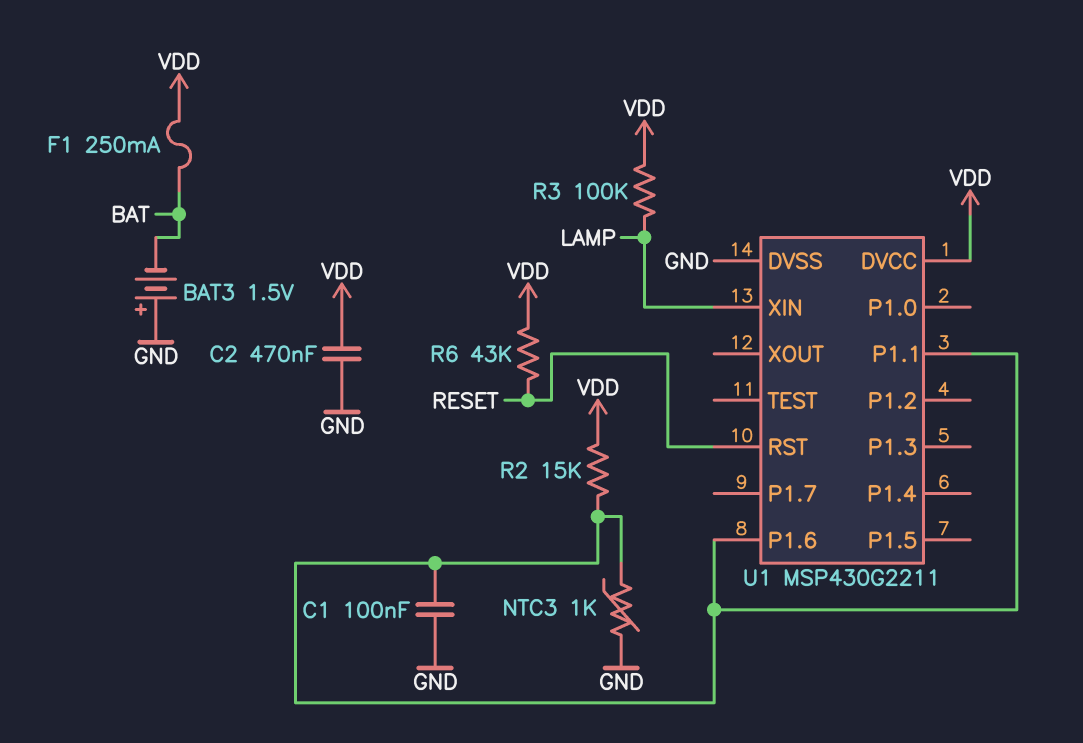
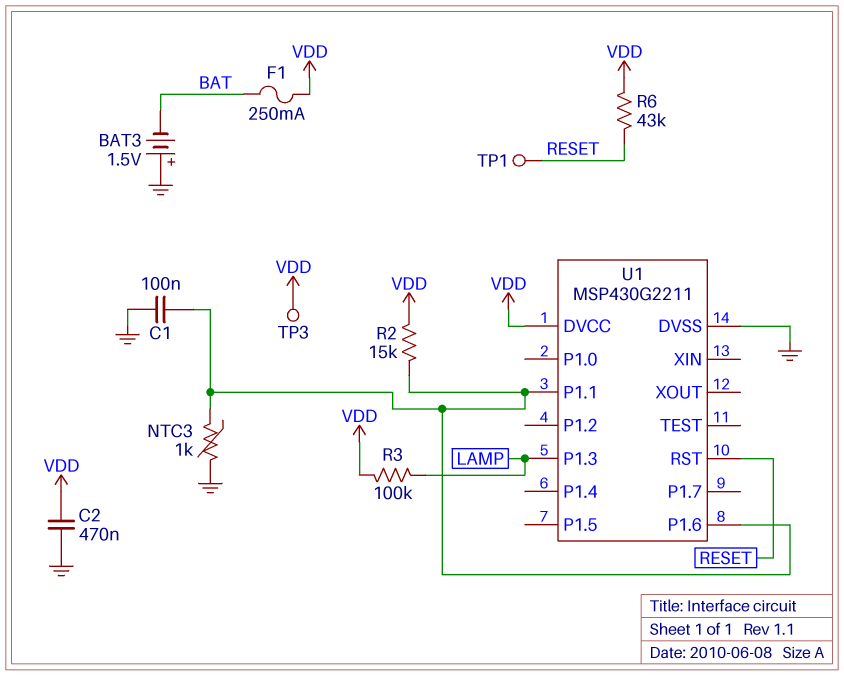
TP1: none -> test point (RESET)
TP3: none -> test point (VDD)
U1 pin P1.3: none -> LAMP
U1 pin XIN: LAMP -> none

